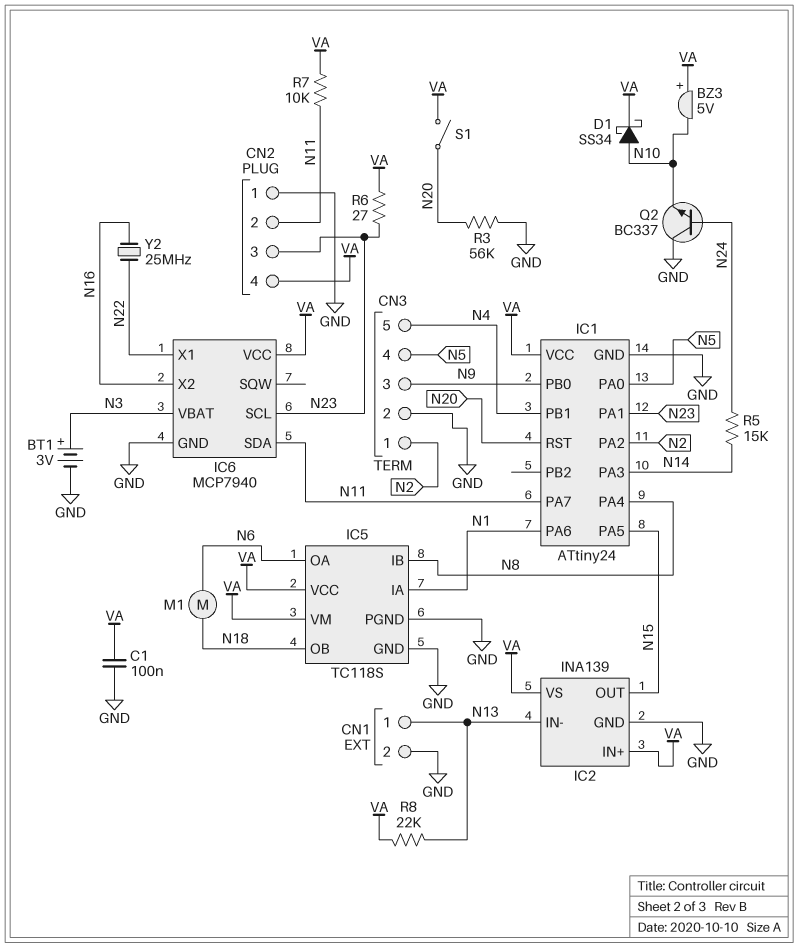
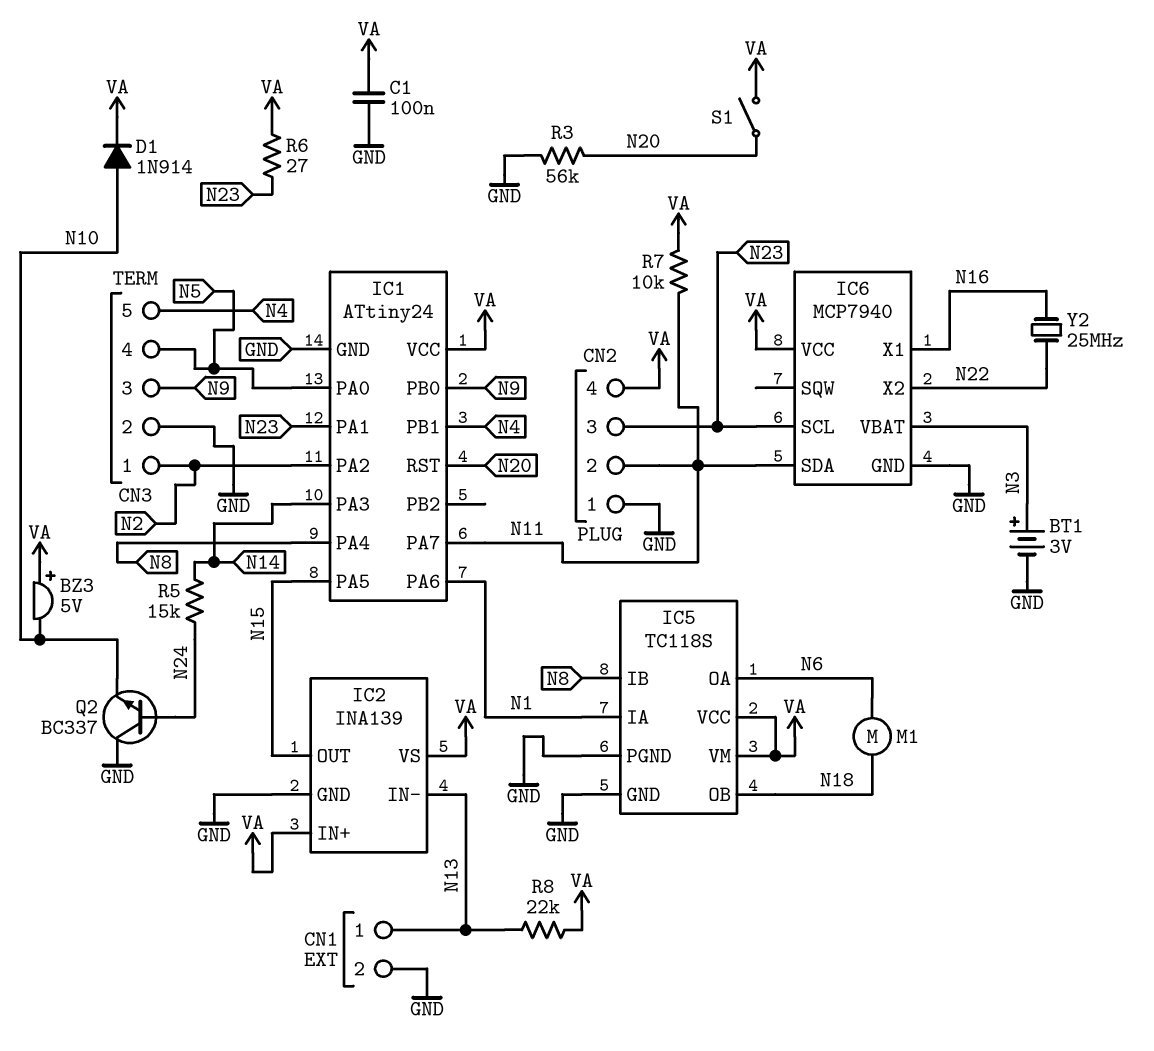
D1: schottky SS34 (A N10, K VA) -> diode 1N914 (A N10, K VA)
IC6 pin X1: N22 -> N16
IC6 pin X2: N16 -> N22

